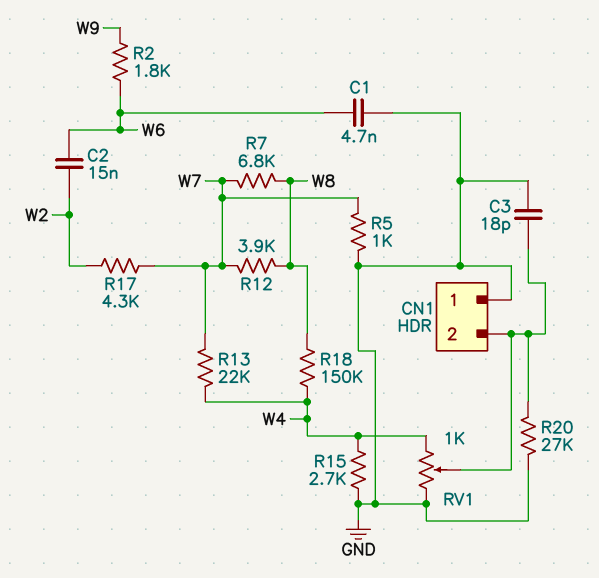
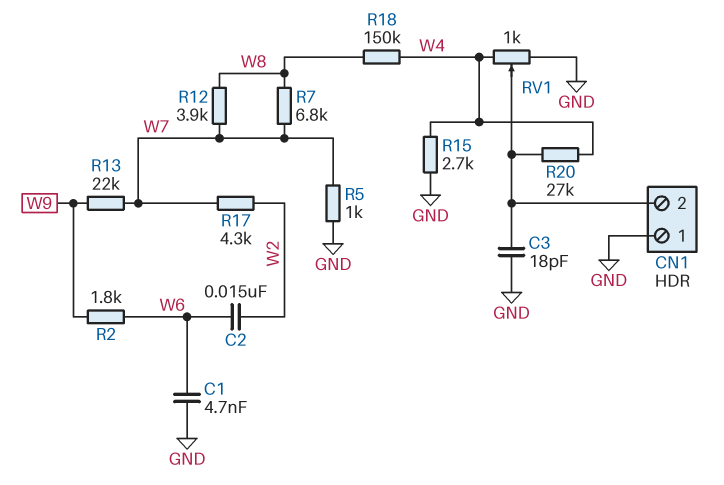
R13: 22k (W4, W7) -> 22k (W7, W9)
R20: 27k (CN1/2, GND) -> 27k (CN1/2, W4)

